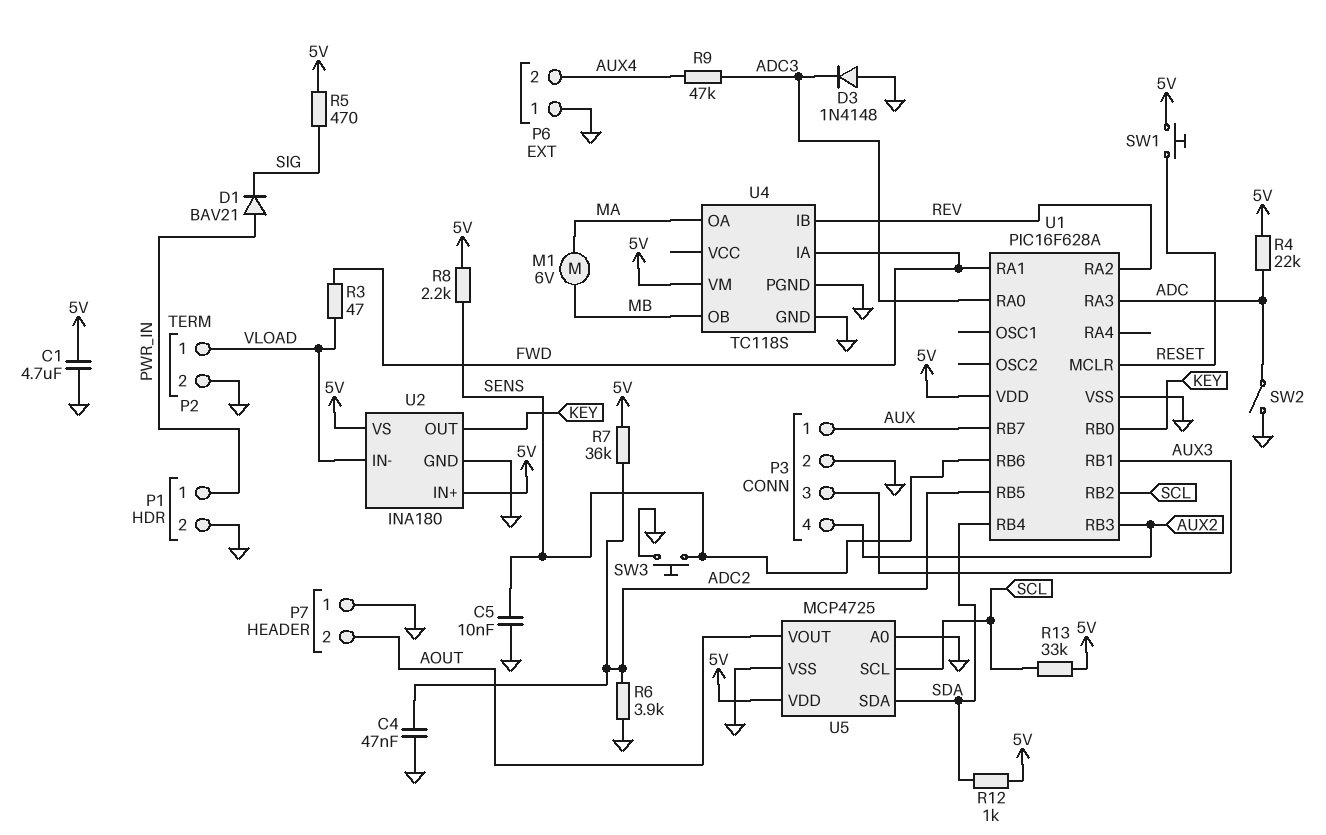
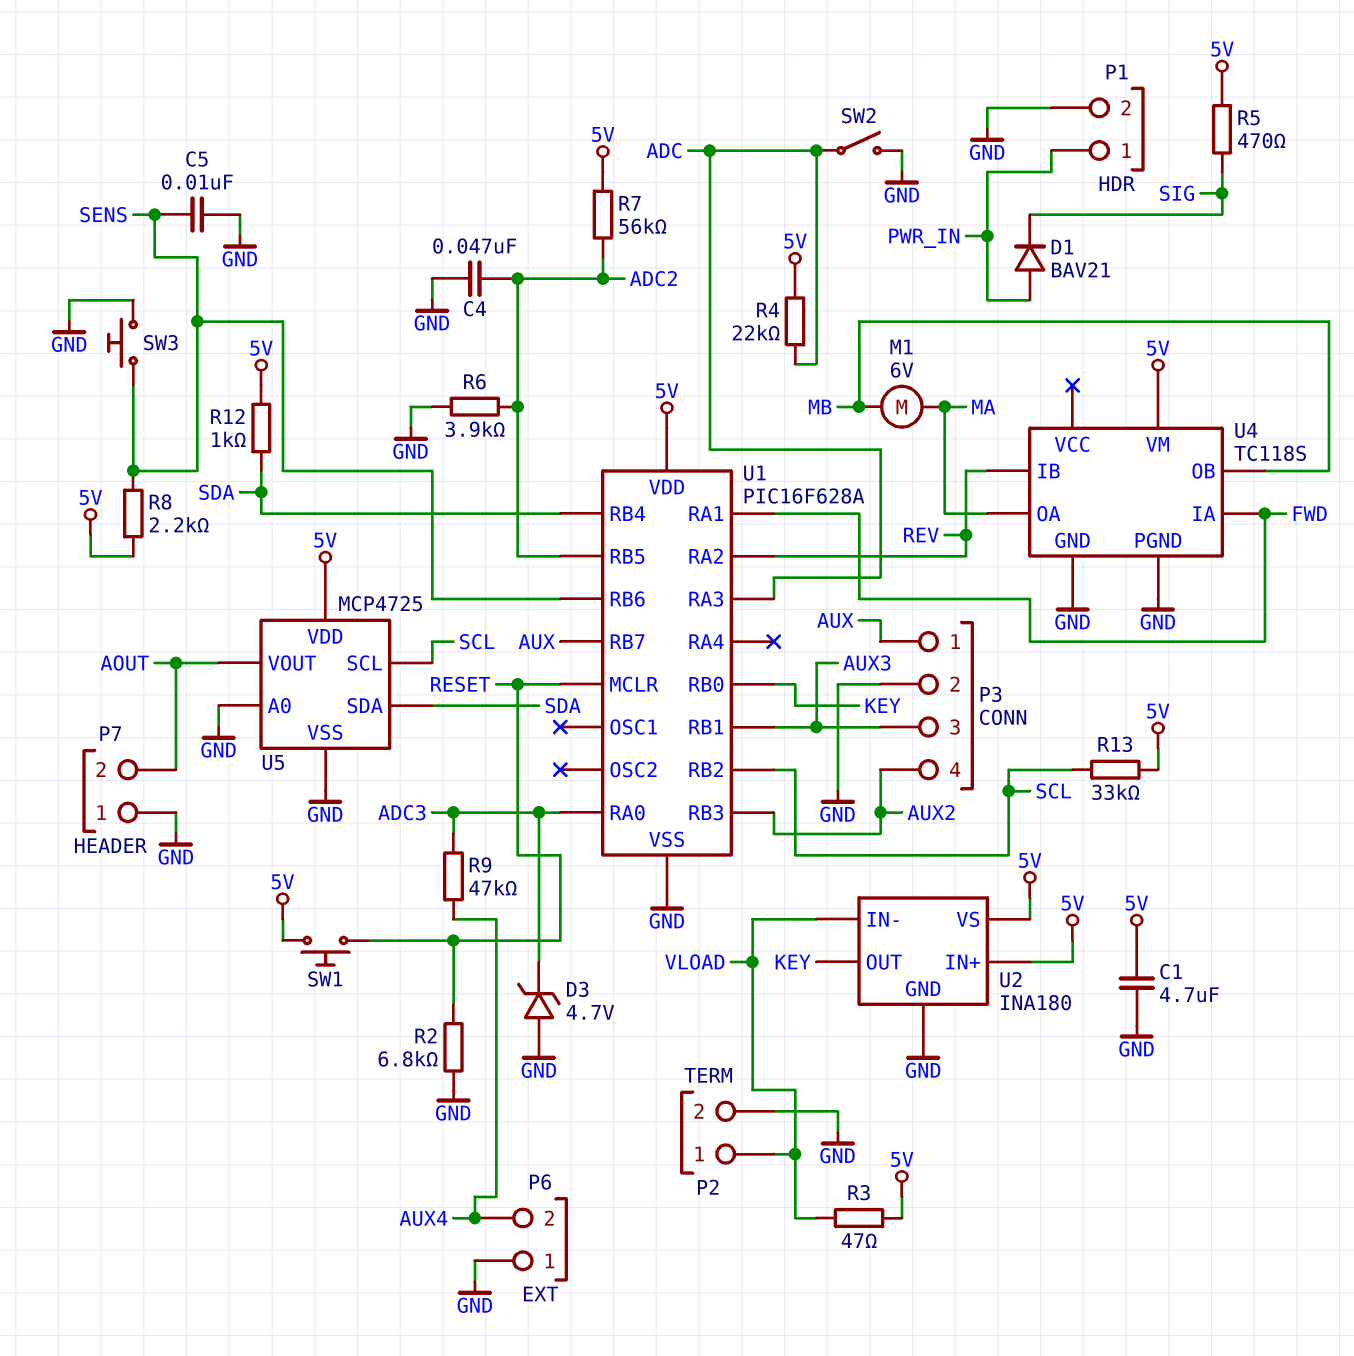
D3: diode 1N4148 (A GND, K ADC3) -> zener 4.7V (A GND, K ADC3)
R2: none -> 6.8k (GND, RESET)
R3: 47 (FWD, VLOAD) -> 47 (5V, VLOAD)
R7: 36k (5V, ADC2) -> 56k (5V, ADC2)

